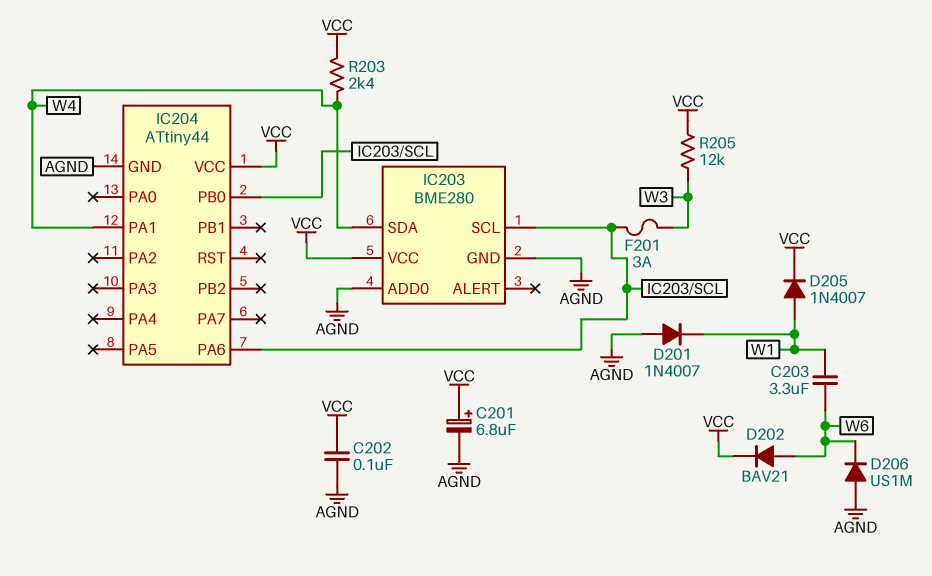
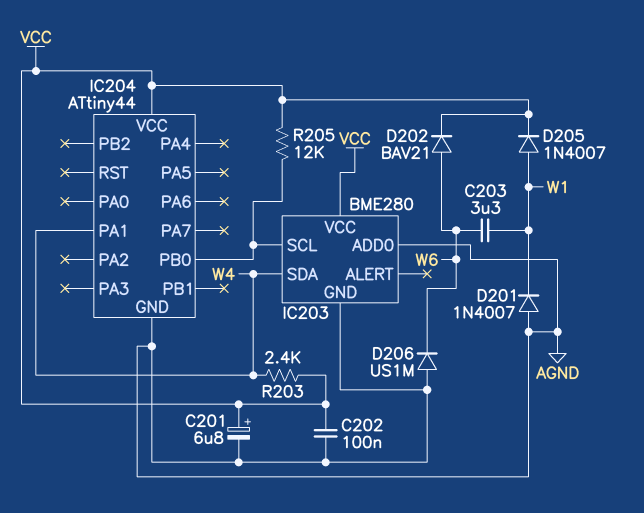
F201: 3A (IC203/SCL, W3) -> none
IC204 pin PA6: IC203/SCL -> none
R205: 12k (VCC, W3) -> 12k (IC203/SCL, VCC)

